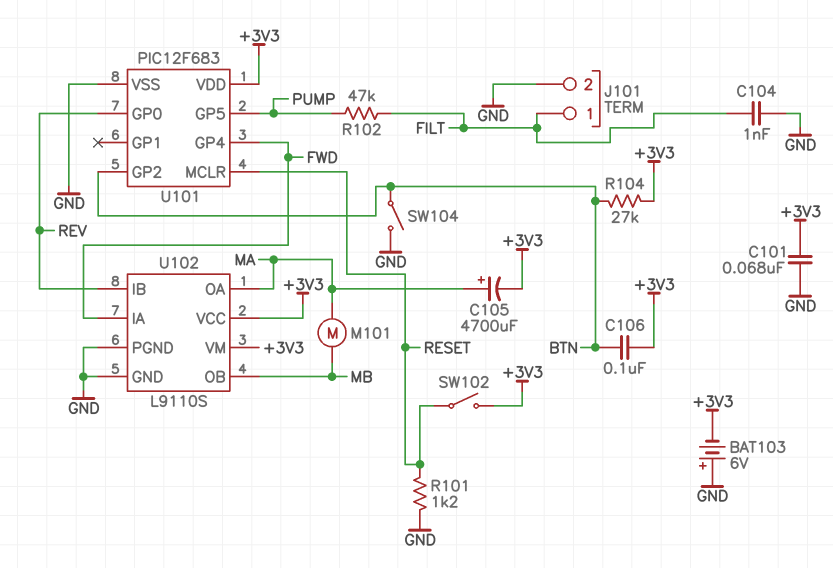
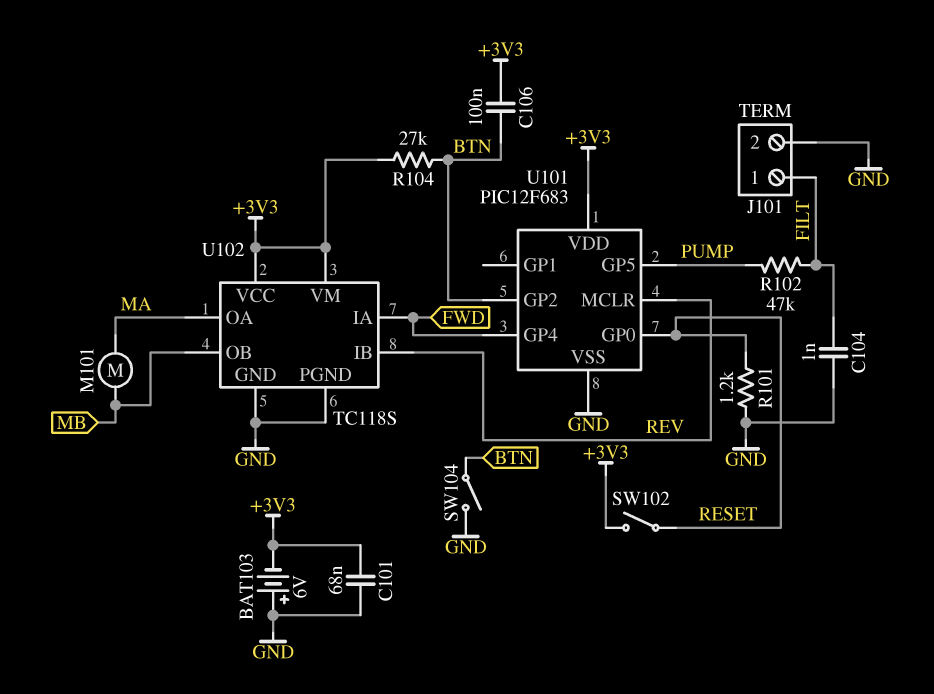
C105: 4700uF (plus MA, minus +3V3) -> none
U101 pin GP0: REV -> RESET
U101 pin MCLR: RESET -> REV
U102: L9110S -> TC118S

